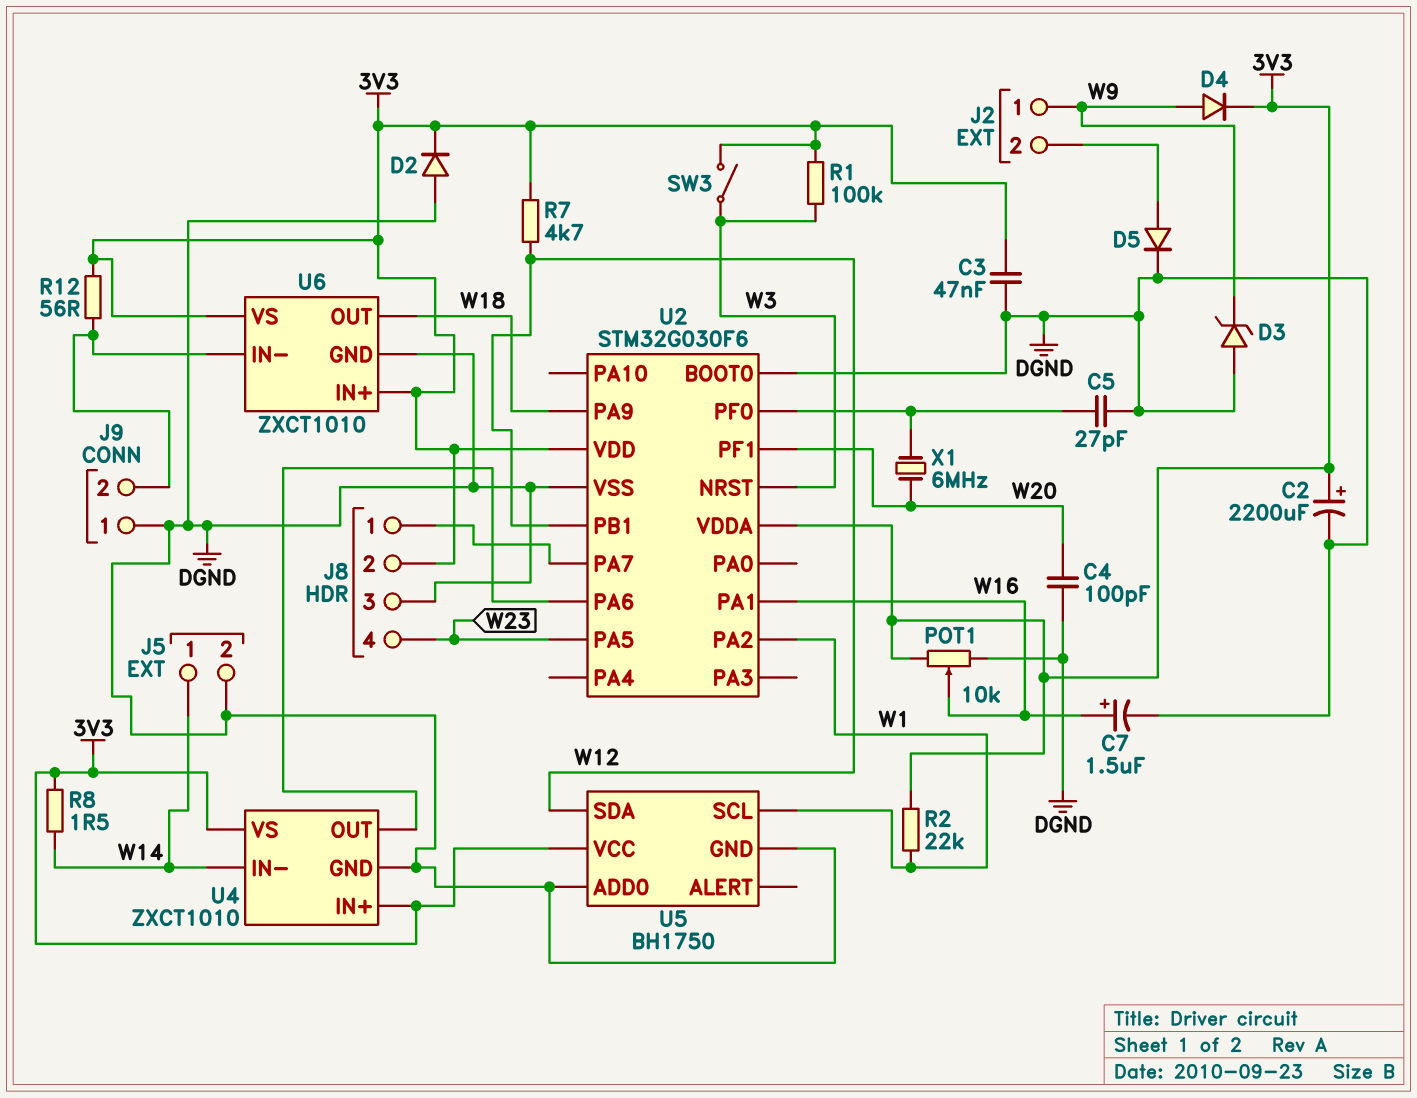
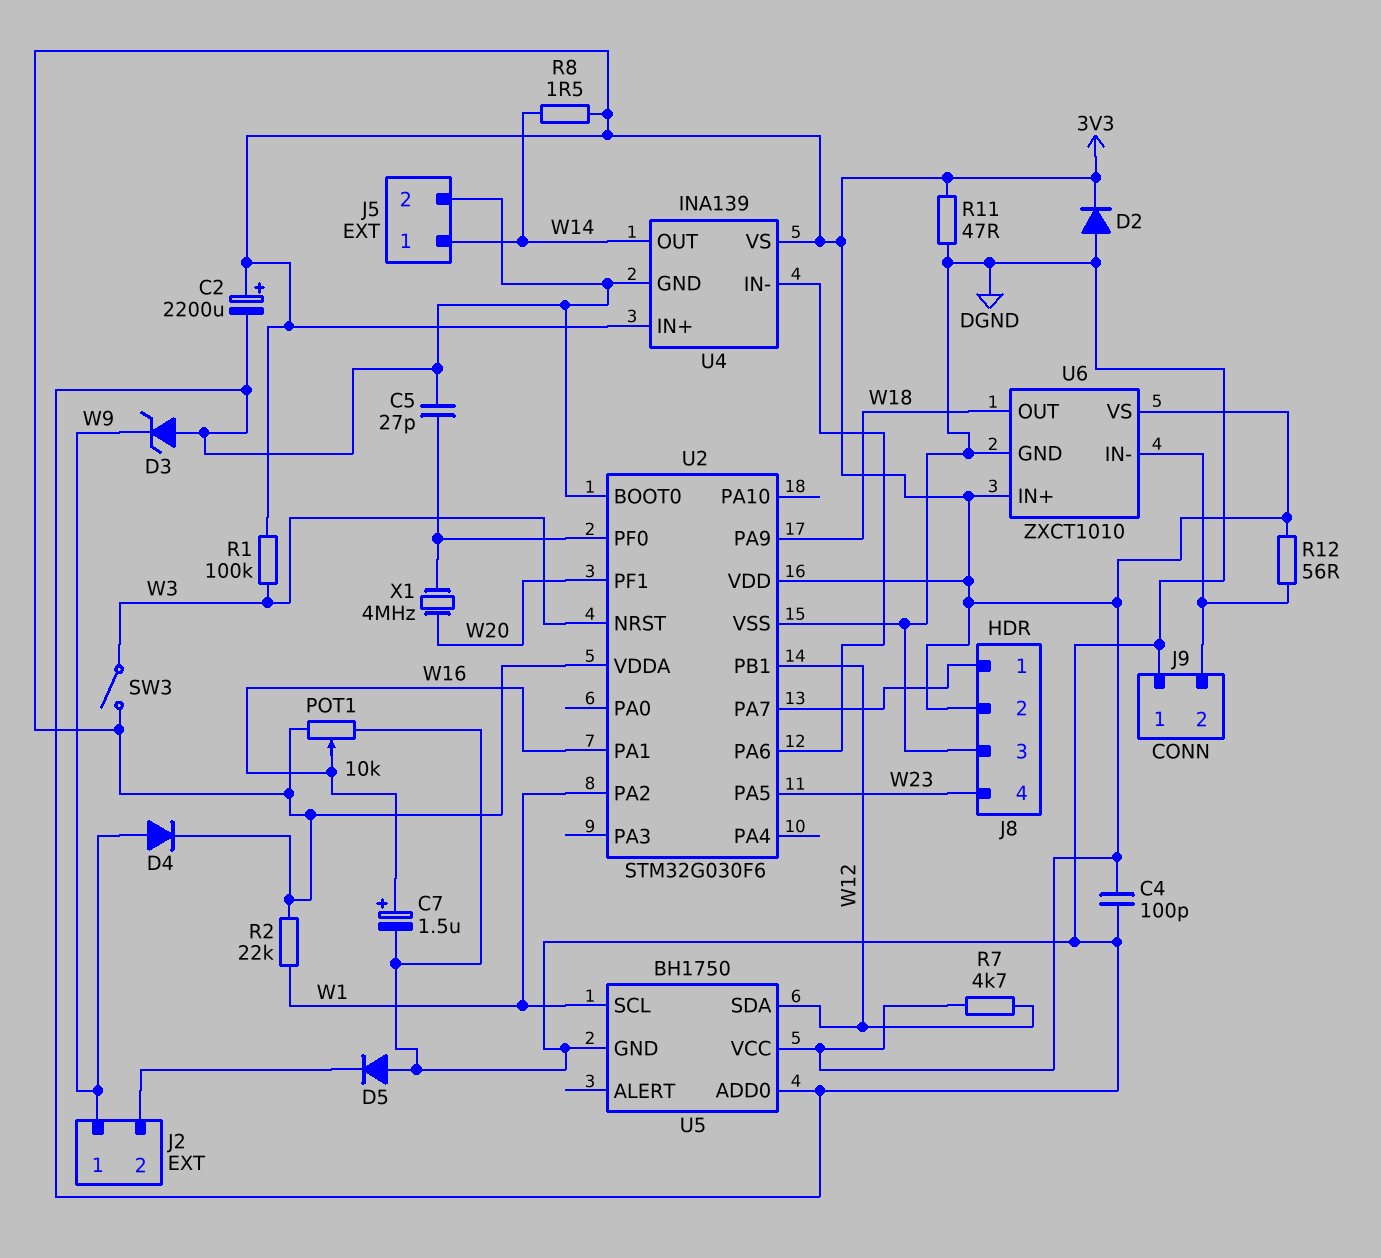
C3: 47nF (3V3, DGND) -> none
C4: 100pF (DGND, W20) -> 100pF (3V3, DGND)
D5: diode (A J2/2, K DGND) -> diode (A DGND, K J2/2)
R11: none -> 47 (3V3, DGND)
U4: ZXCT1010 -> INA139
U4 pin IN-: W14 -> U2/PA6
U4 pin OUT: U2/PA6 -> W14
X1: 6MHz (U2/PF0, W20) -> 4MHz (U2/PF0, W20)

